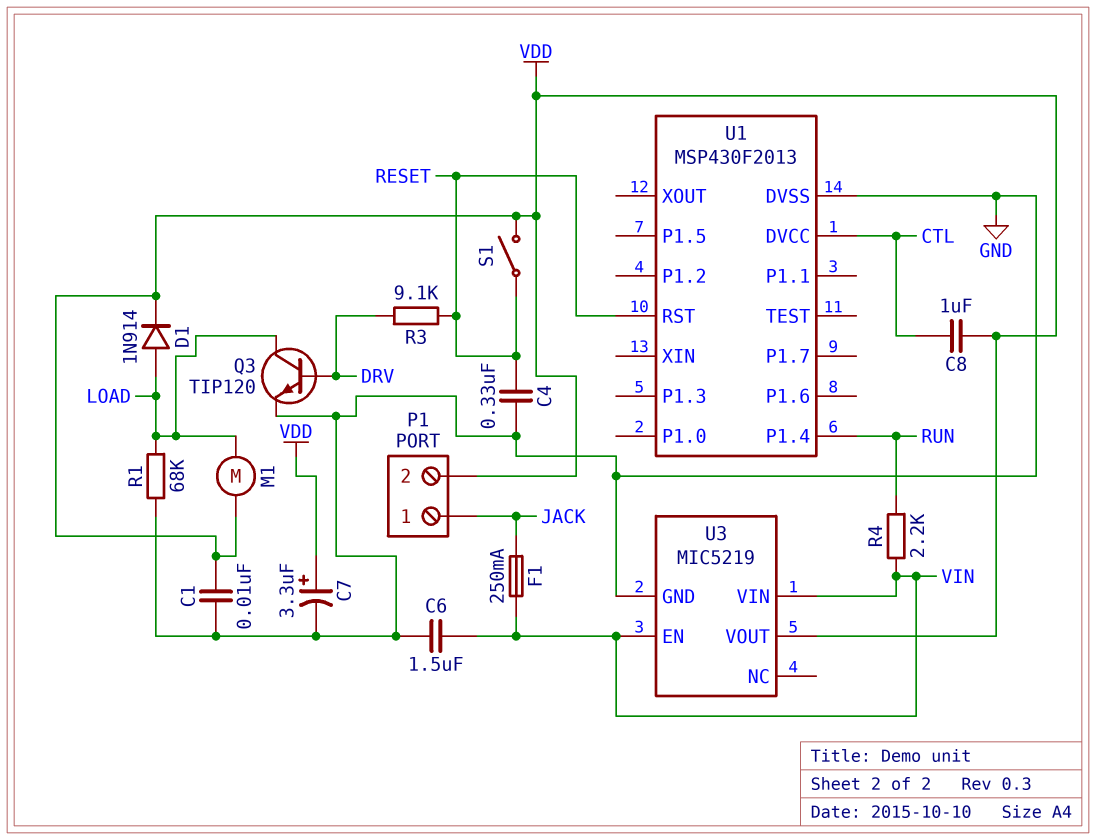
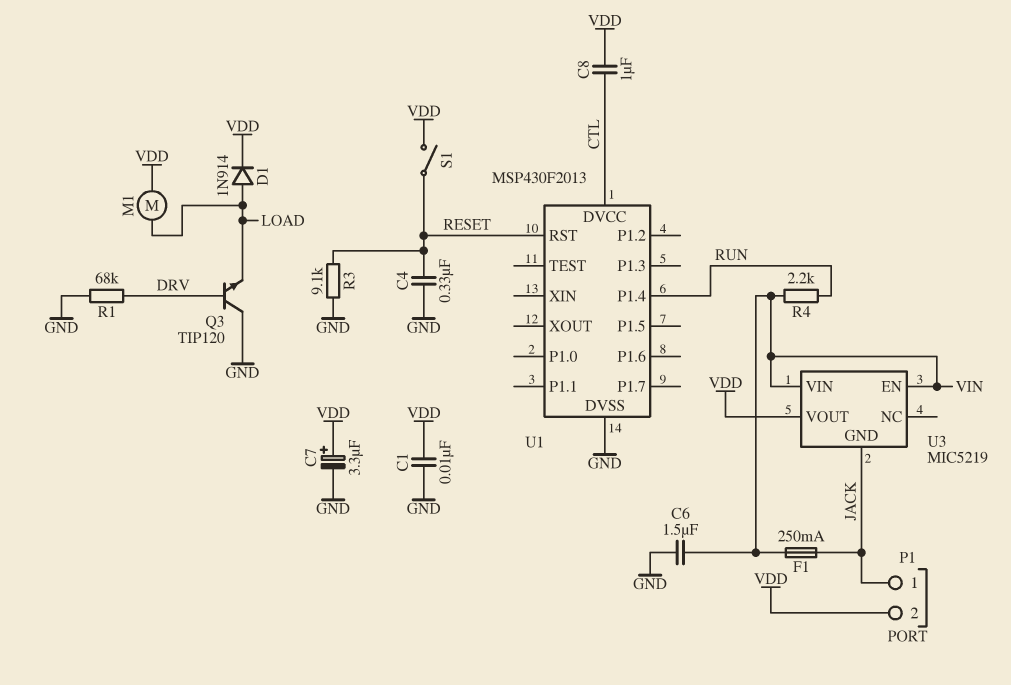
Q3: NPN TIP120 (B DRV, C LOAD, E GND) -> NPN TIP120 (B DRV, C GND, E LOAD)
R1: 68k (GND, LOAD) -> 68k (DRV, GND)
R3: 9.1k (DRV, RESET) -> 9.1k (GND, RESET)
U3 pin GND: GND -> JACK

